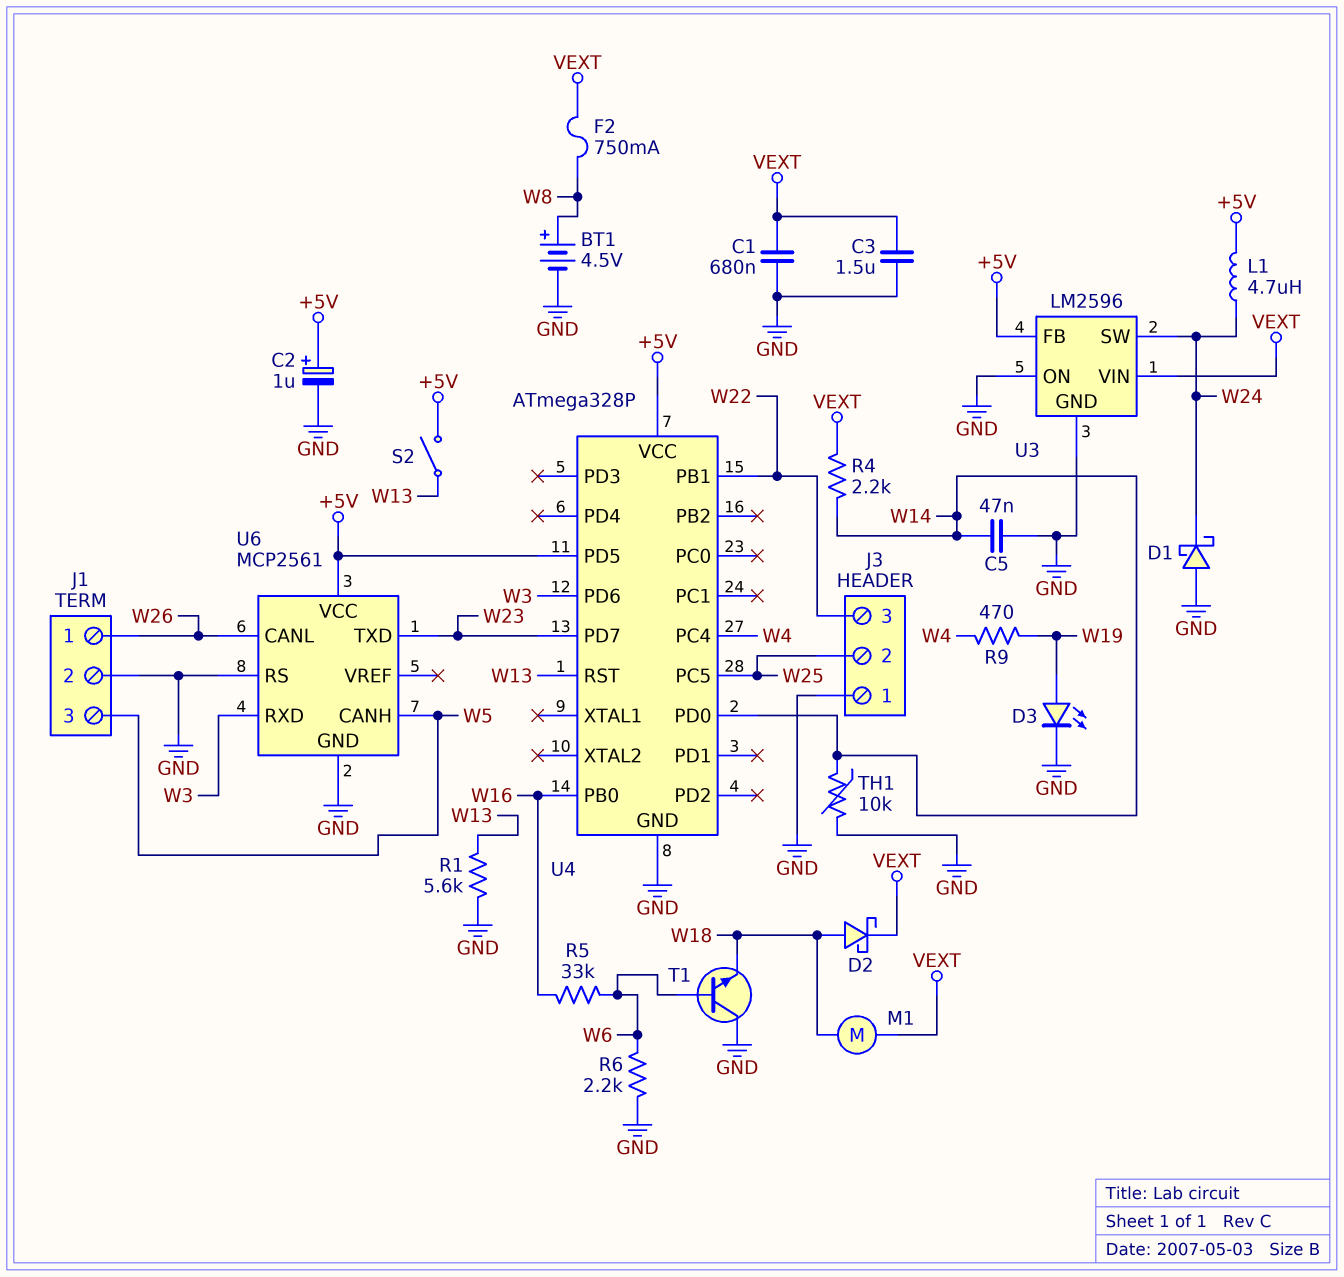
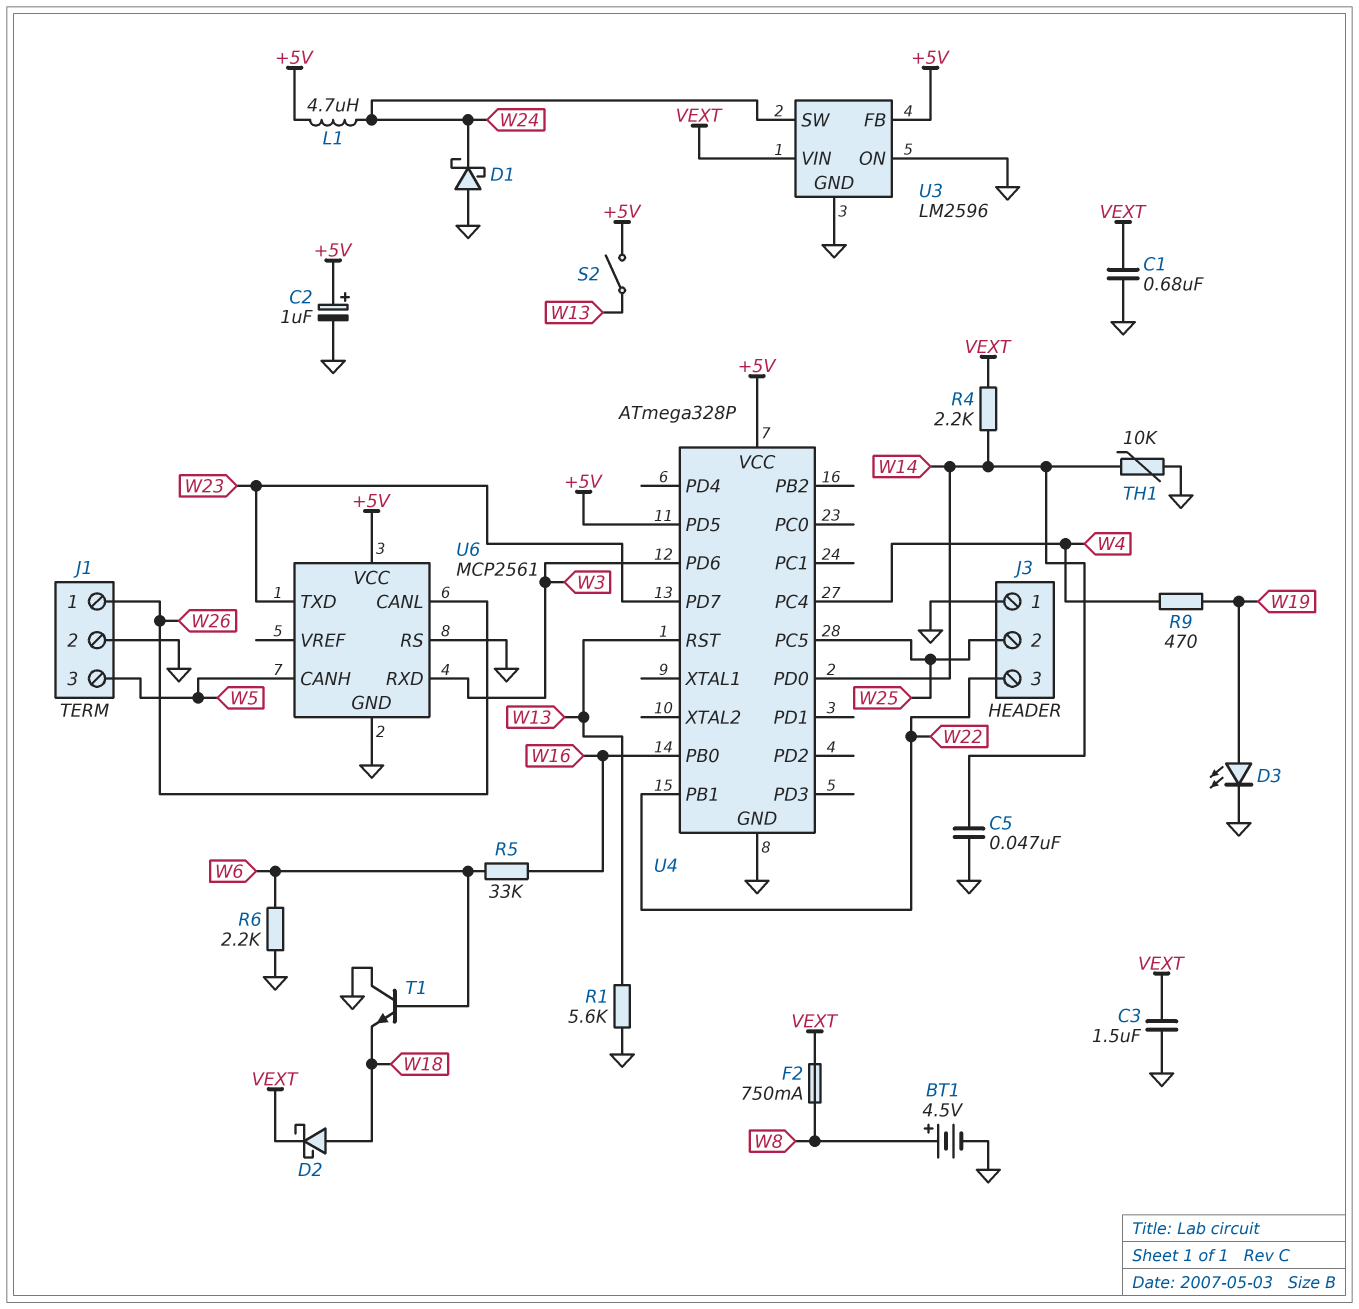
M1: motor (VEXT, W18) -> none

